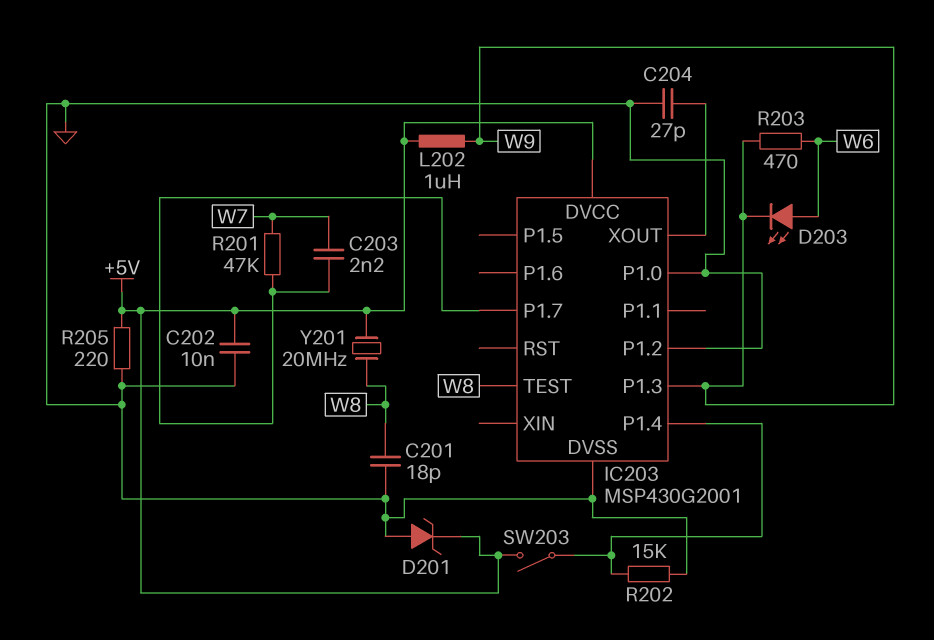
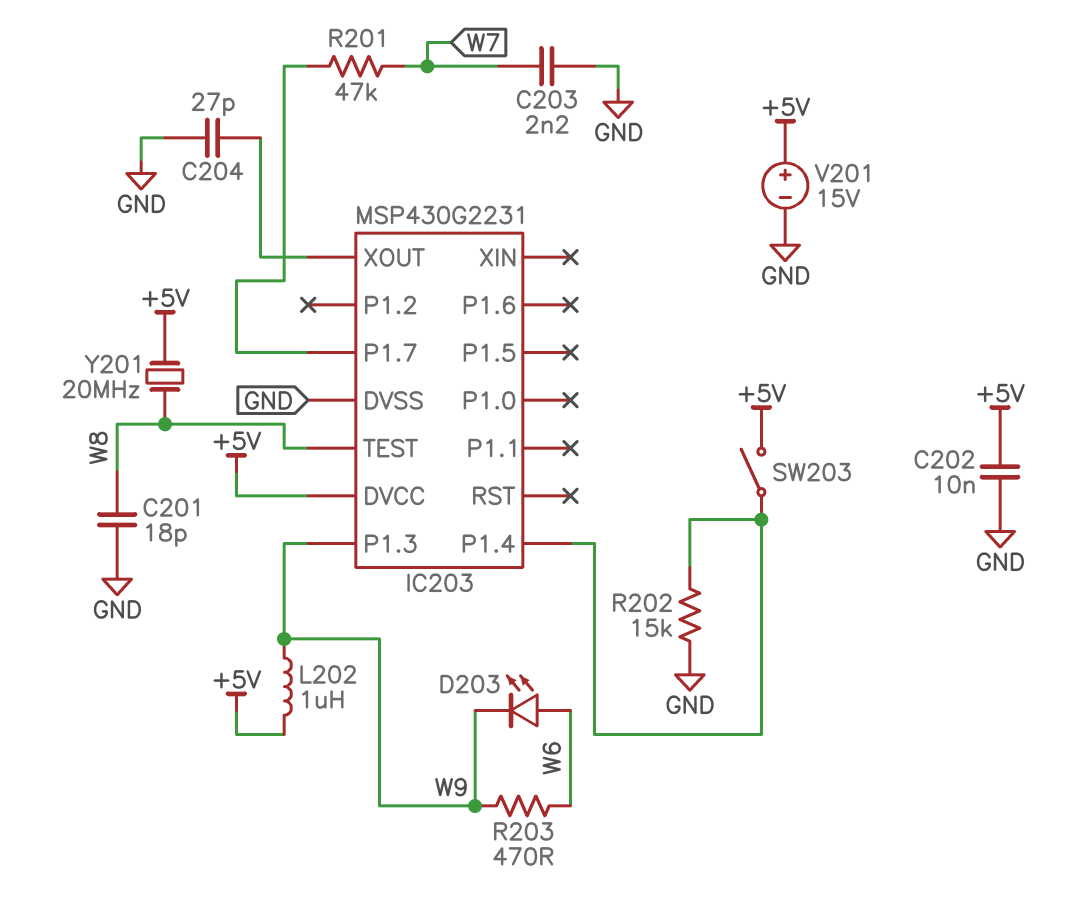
C203: 2.2nF (IC203/P1.7, W7) -> 2.2nF (GND, W7)
D201: zener (A GND, K +5V) -> none
IC203: MSP430G2001 -> MSP430G2231
IC203 pin P1.0: GND -> none
IC203 pin P1.2: GND -> none
R205: 220 (+5V, GND) -> none
V201: none -> 15V (plus +5V, minus GND)

